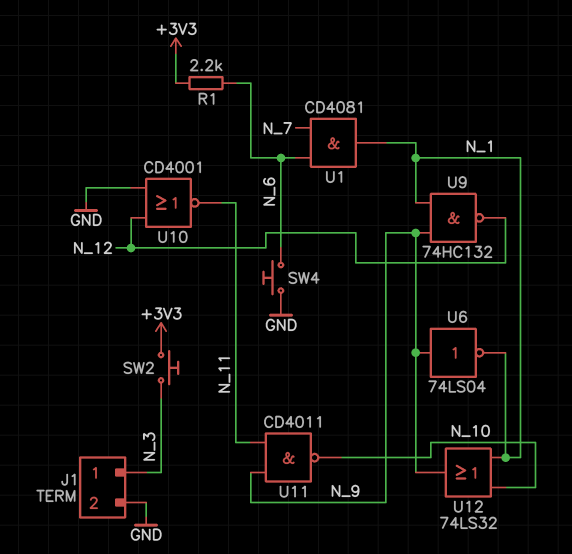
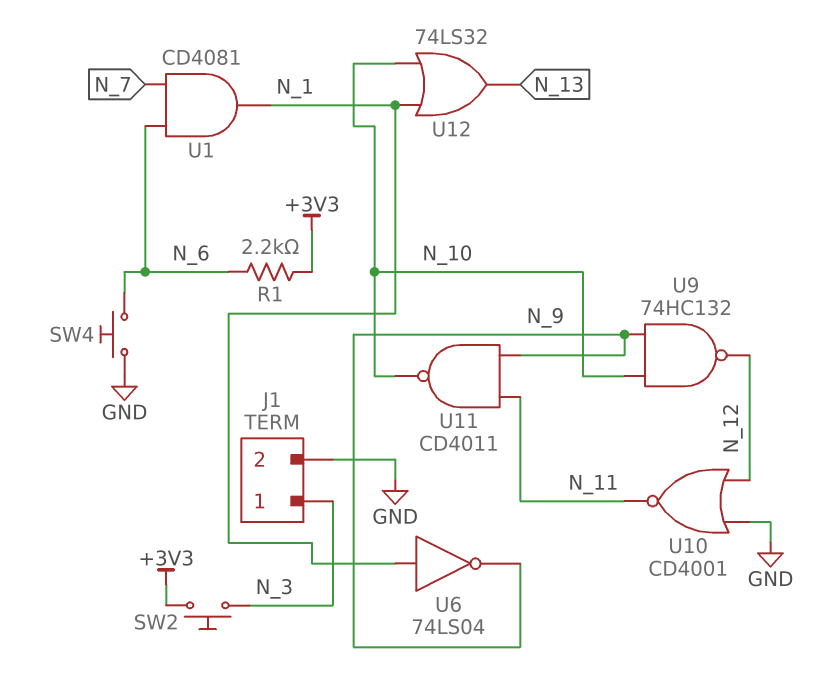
U6: NOT 74LS04 (in N_9, out N_1) -> NOT 74LS04 (in N_1, out N_9)
U9: NAND 74HC132 (in N_1, in N_9, out N_12) -> NAND 74HC132 (in N_9, in N_10, out N_12)
U12: OR 74LS32 (in N_1, in N_10, out N_9) -> OR 74LS32 (in N_1, in N_10, out N_13)

